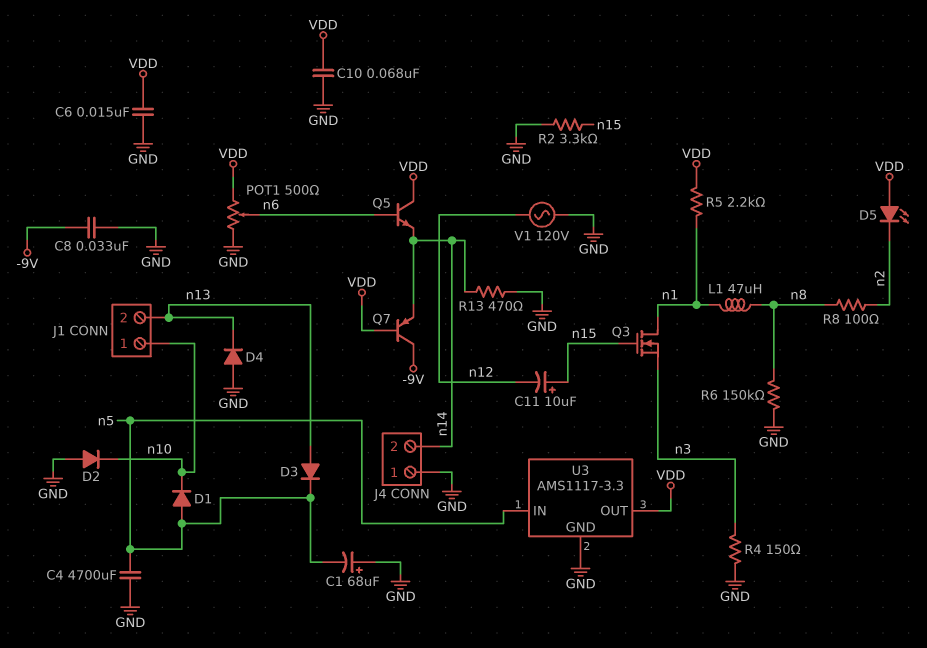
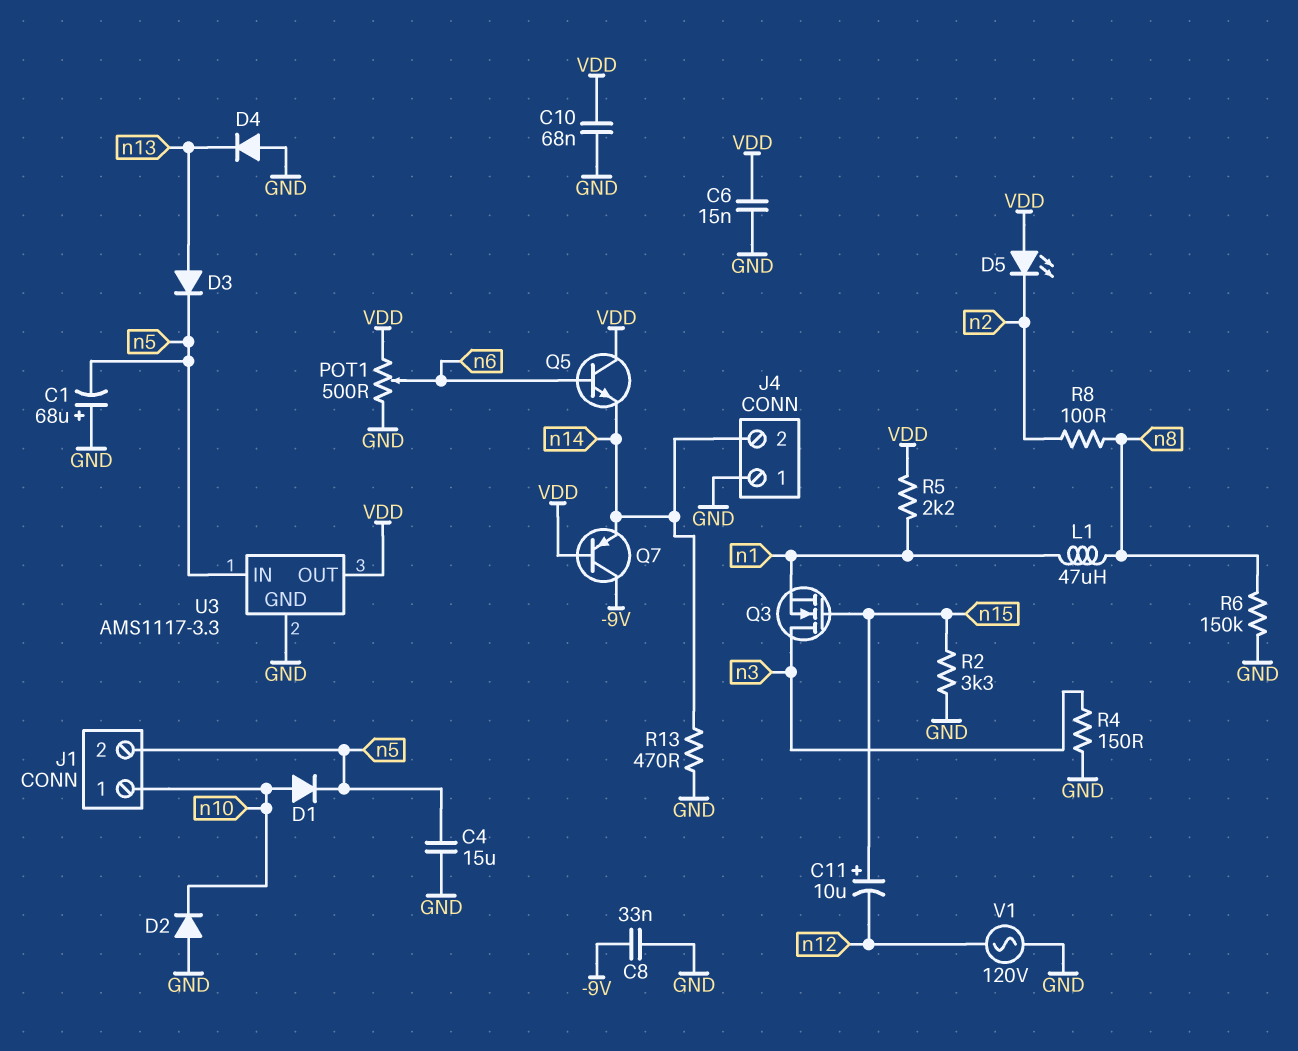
C4: 4700uF (GND, n5) -> 15uF (GND, n5)
D1: diode (A n5, K n10) -> diode (A n10, K n5)
J1 pin 2: n13 -> n5
Q3: NMOS (G n15, D n1, S n3) -> NMOS (G n15, D n3, S n1)

